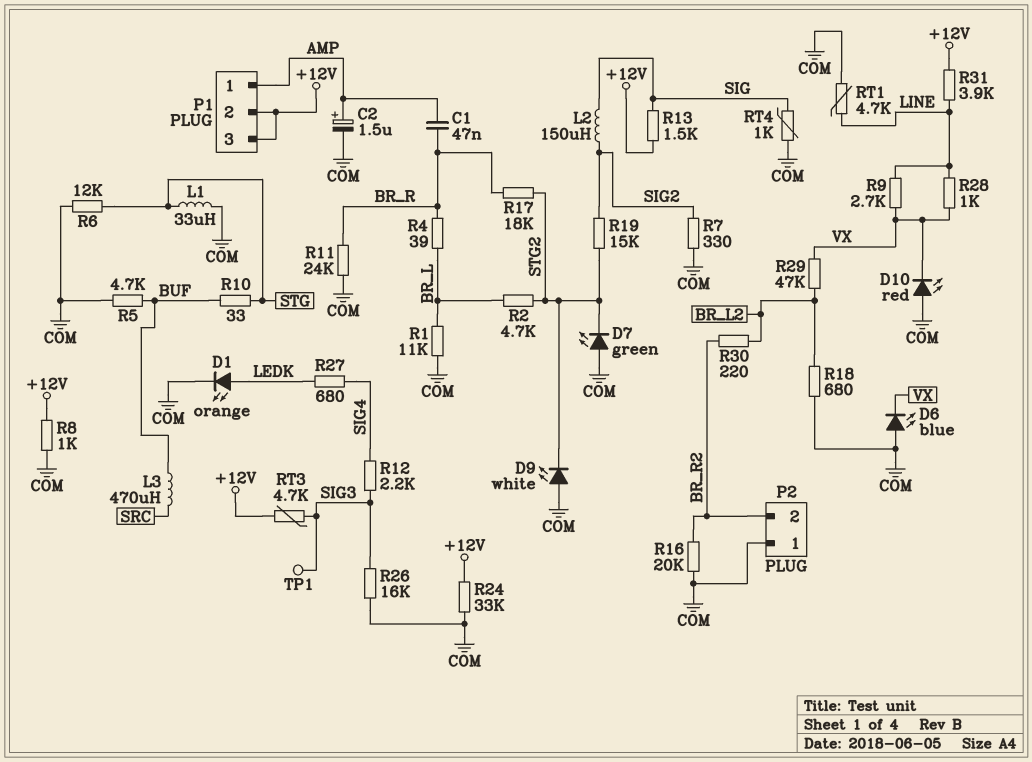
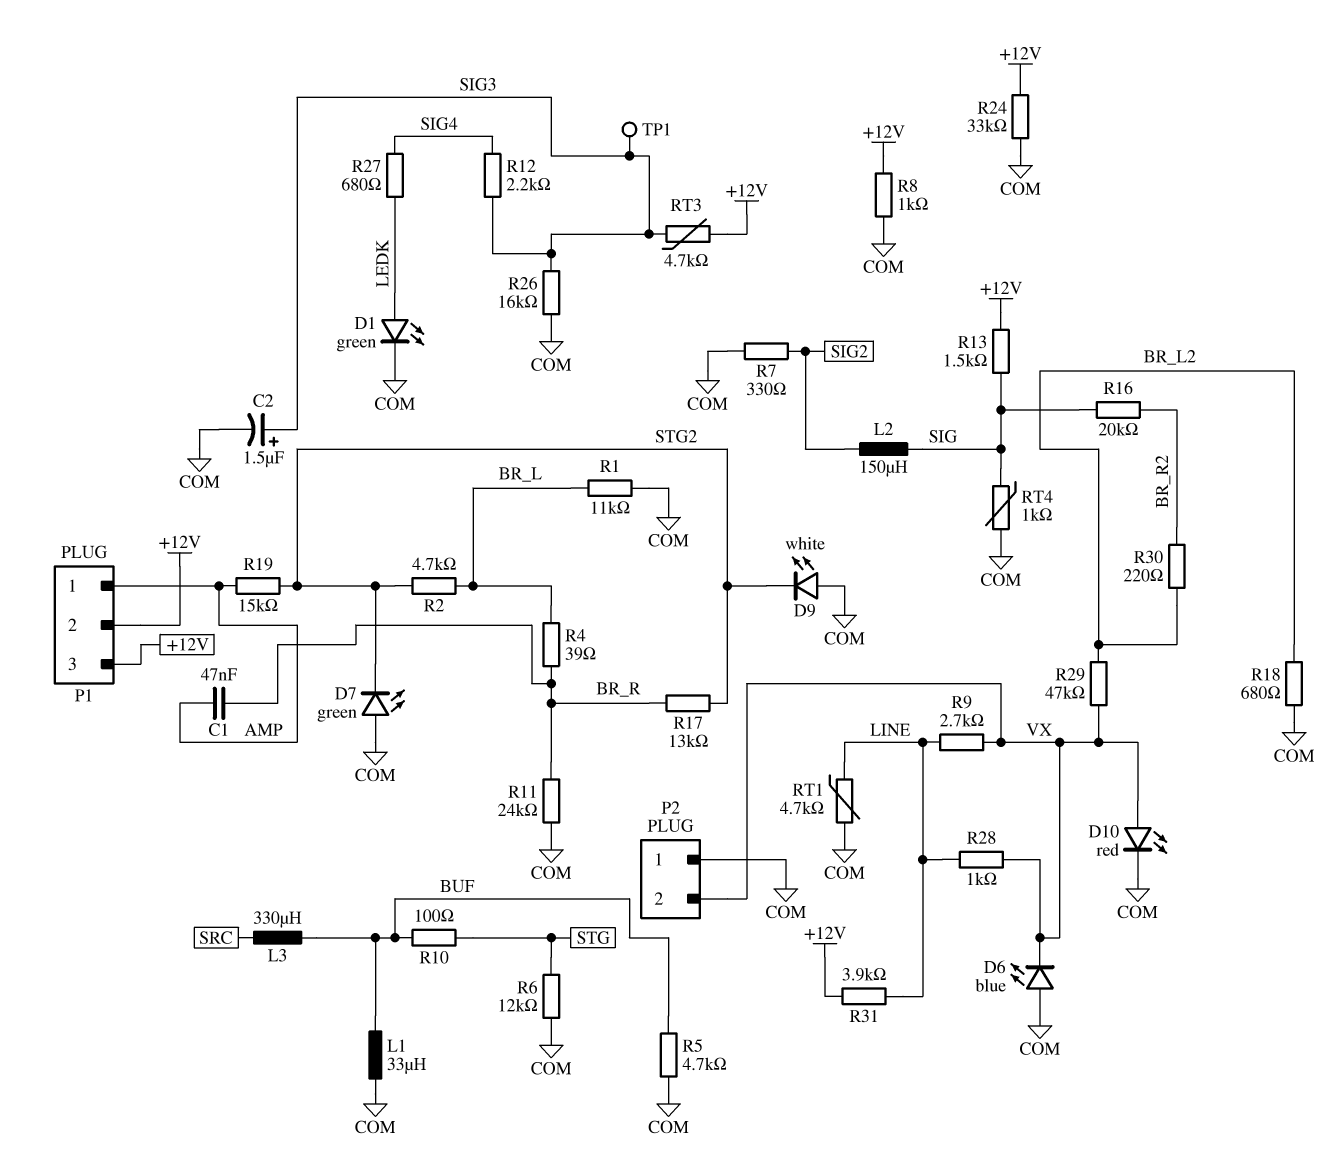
C2: 1.5uF (plus AMP, minus COM) -> 1.5uF (plus SIG3, minus COM)
D1: LED orange (A LEDK, K COM) -> LED green (A LEDK, K COM)
D10: LED red (A COM, K VX) -> LED red (A VX, K COM)
L1: 33uH (COM, STG) -> 33uH (BUF, COM)
L3: 470uH (BUF, SRC) -> 330uH (BUF, SRC)
P2 pin 2: BR_R2 -> VX
R10: 33 (BUF, STG) -> 100 (BUF, STG)
R16: 20k (BR_R2, COM) -> 20k (BR_R2, SIG)
R17: 18k (BR_R, STG2) -> 13k (BR_R, STG2)
R19: 15k (SIG2, STG2) -> 15k (AMP, STG2)

